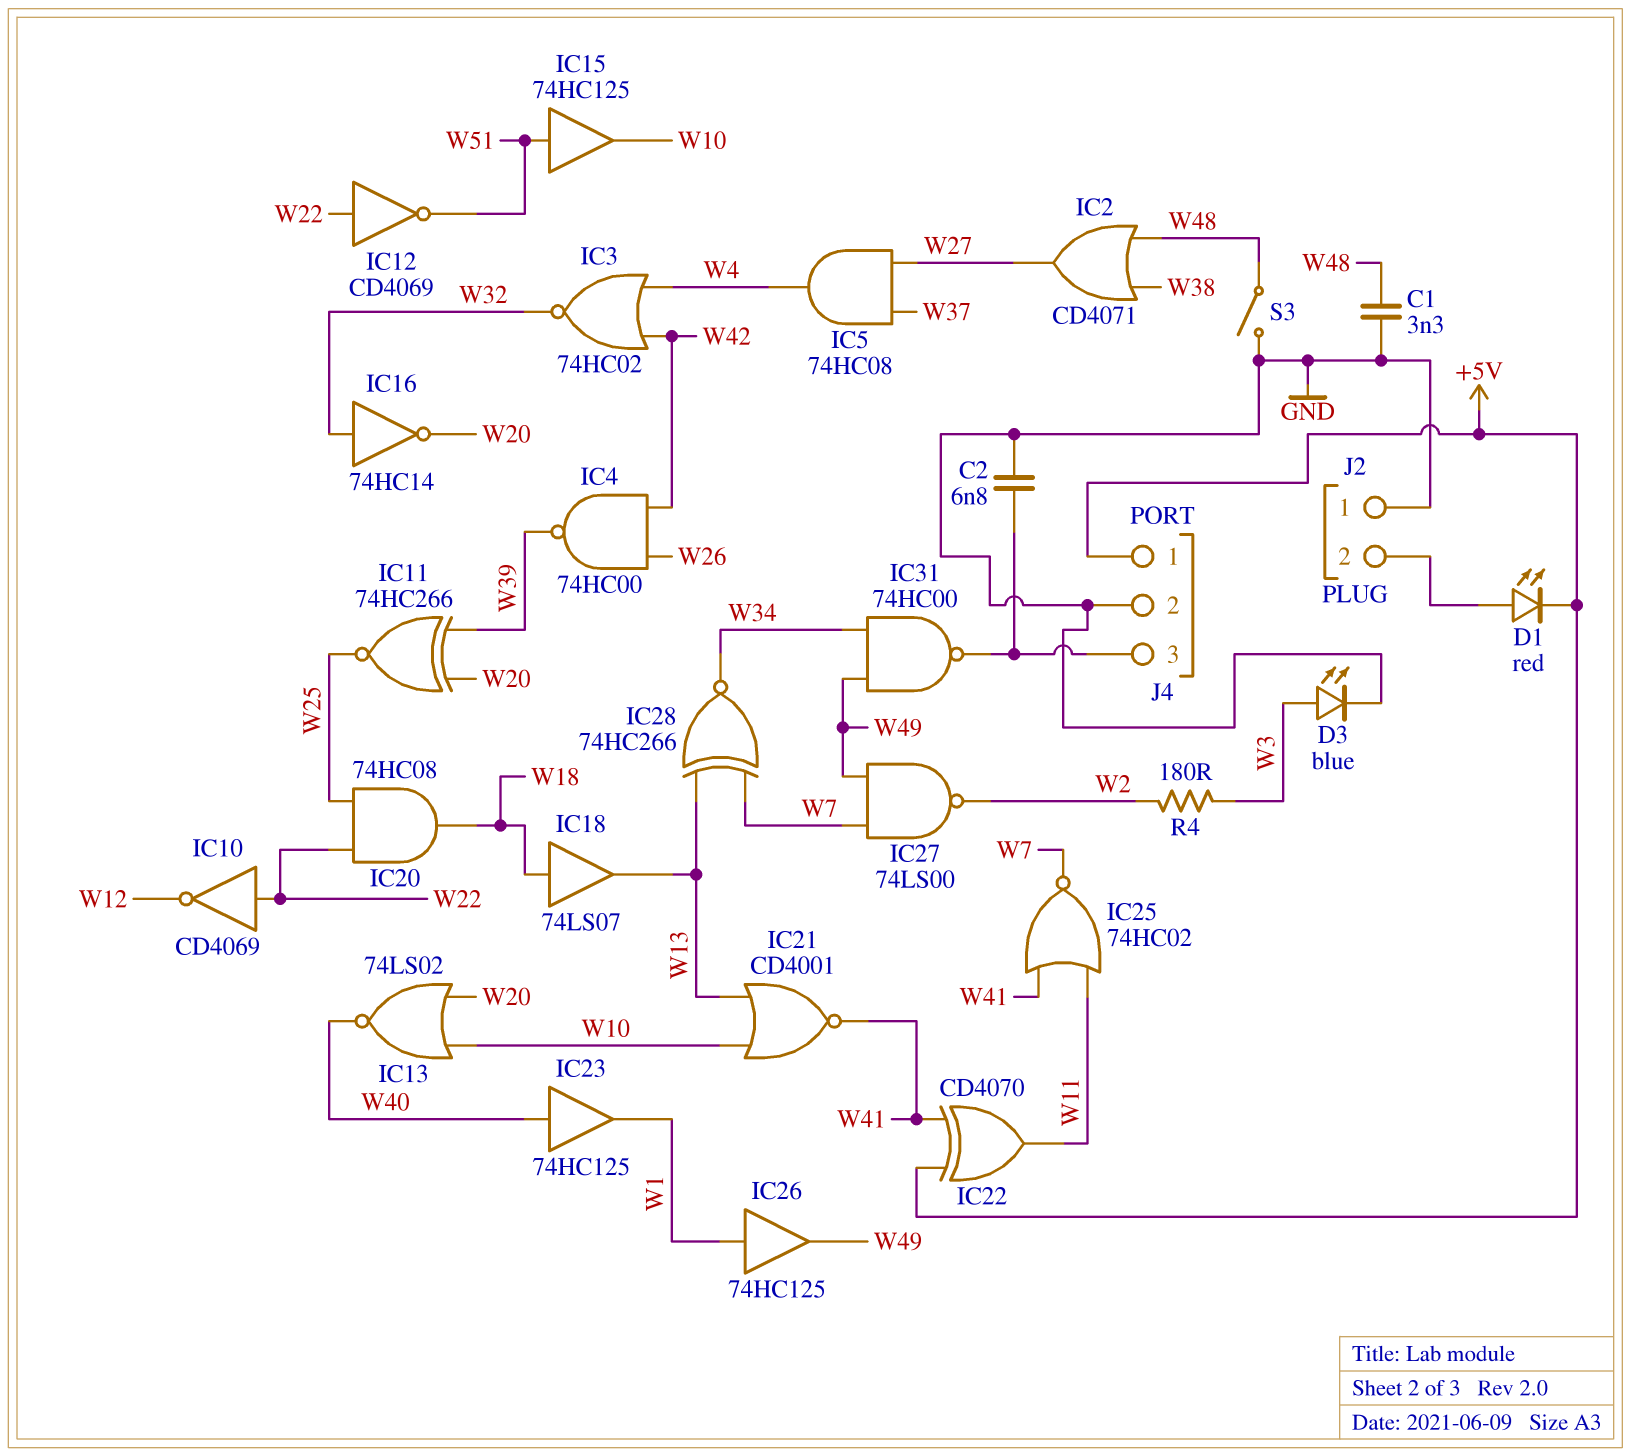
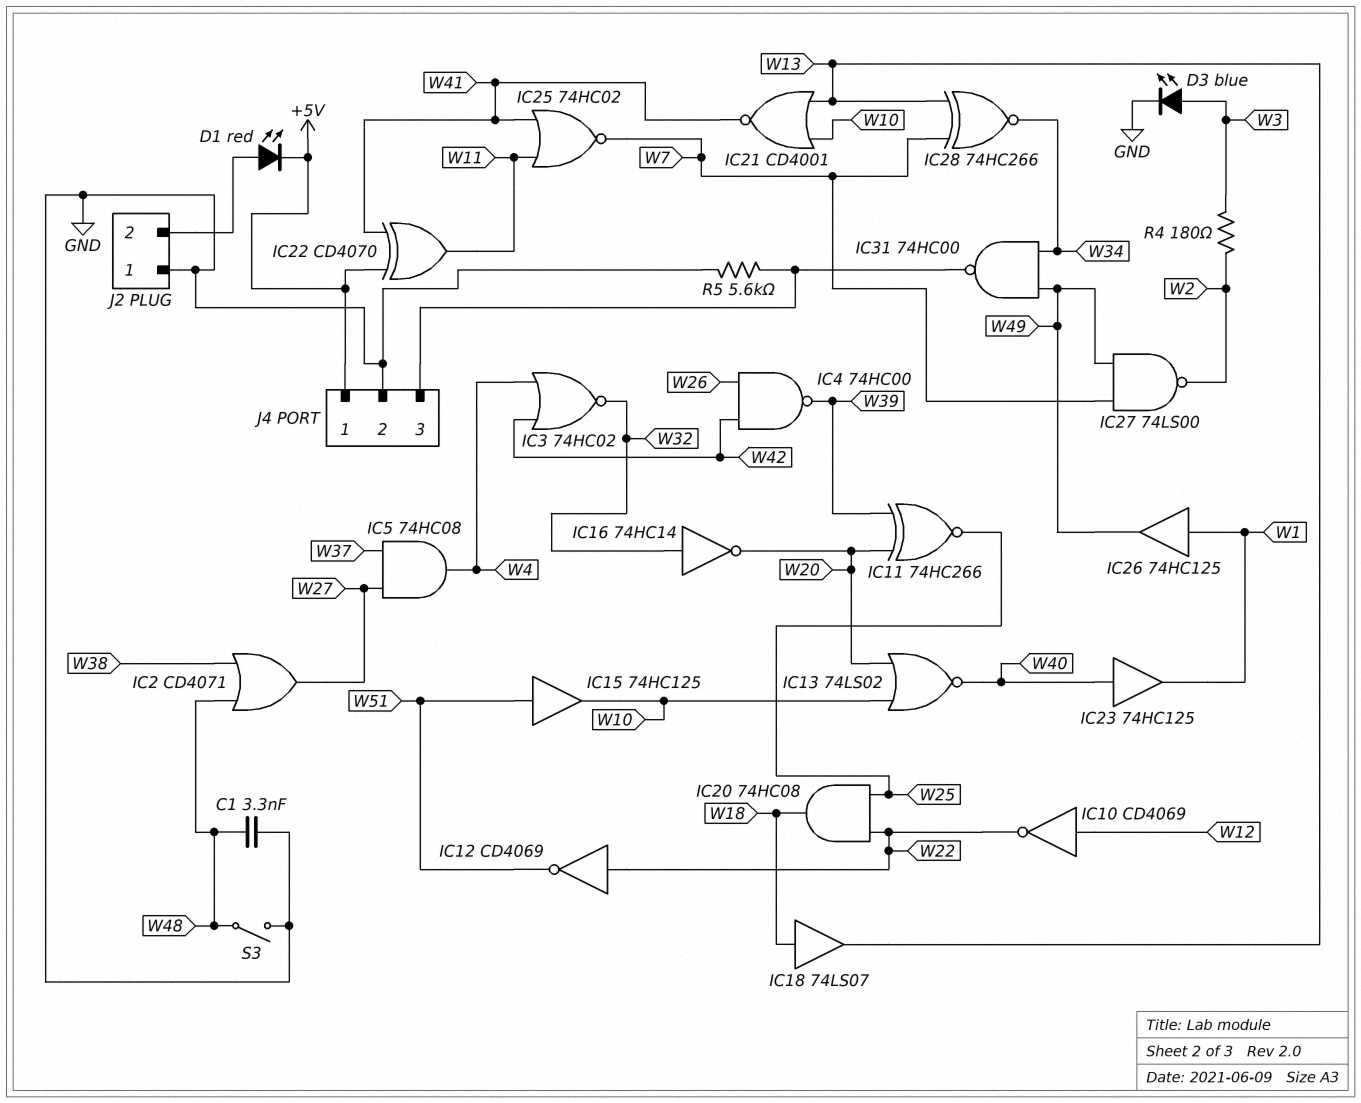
C2: 6.8nF (GND, J4/3) -> none
IC10: NOT CD4069 (in W22, out W12) -> NOT CD4069 (in W12, out W22)
R5: none -> 5.6k (GND, J4/3)

